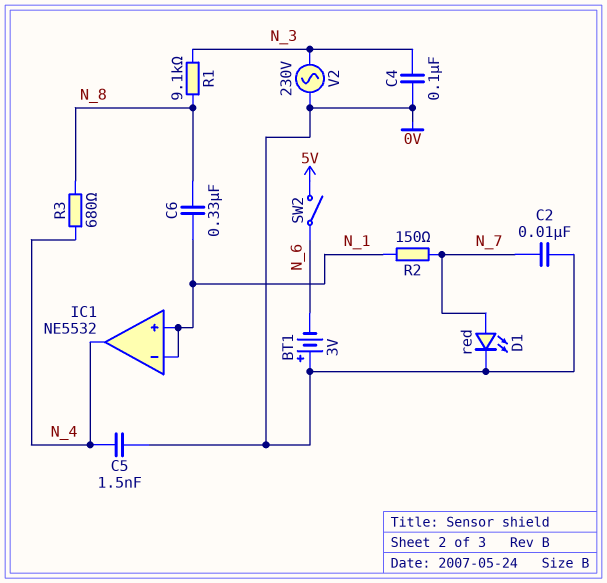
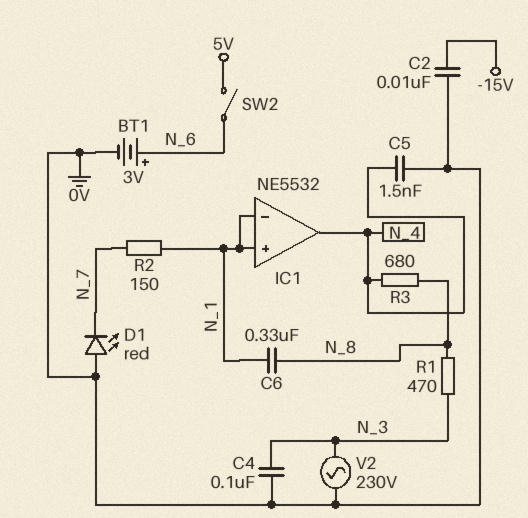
BT1: 3V (plus 0V, minus N_6) -> 3V (plus N_6, minus 0V)
C2: 10nF (0V, N_7) -> 10nF (-15V, 0V)
D1: LED red (A N_7, K 0V) -> LED red (A 0V, K N_7)
R1: 9.1k (N_3, N_8) -> 470 (N_3, N_8)

